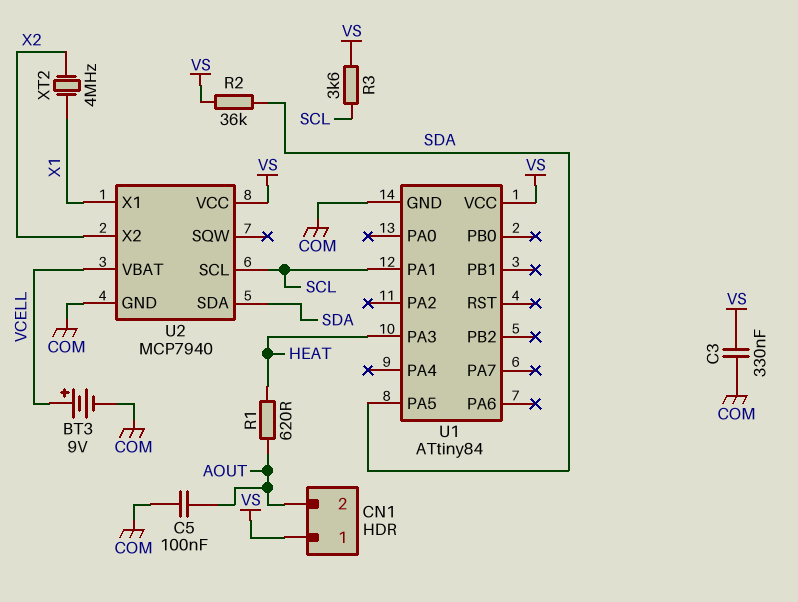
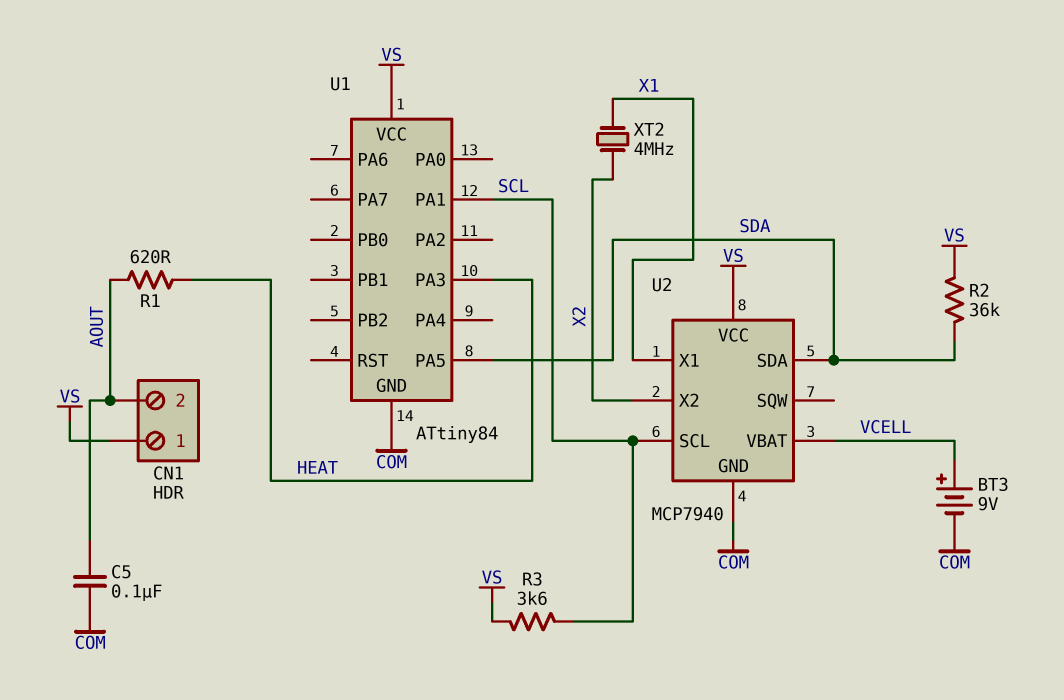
C3: 330nF (COM, VS) -> none

